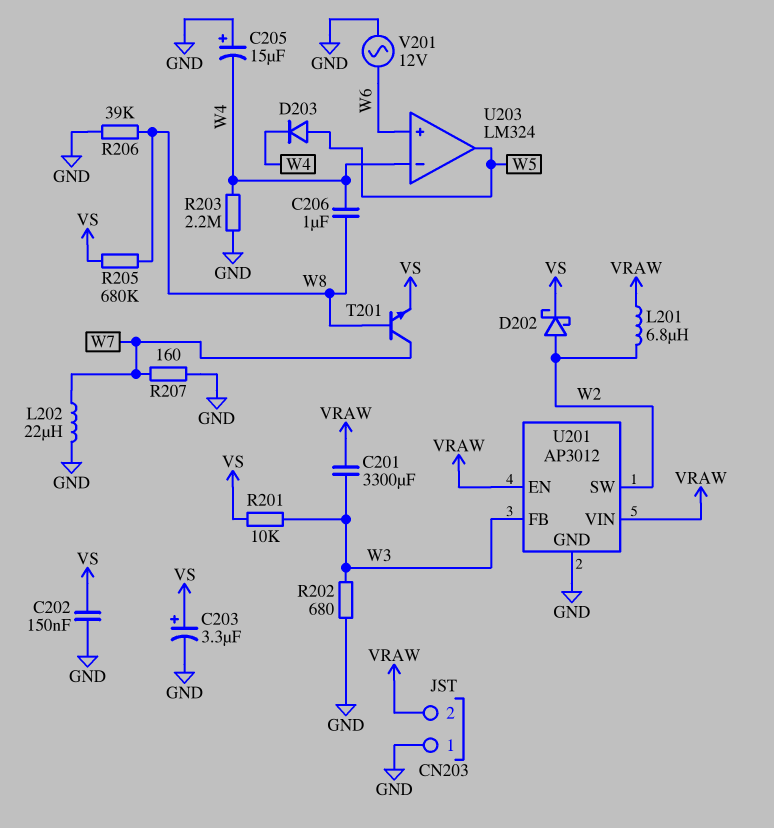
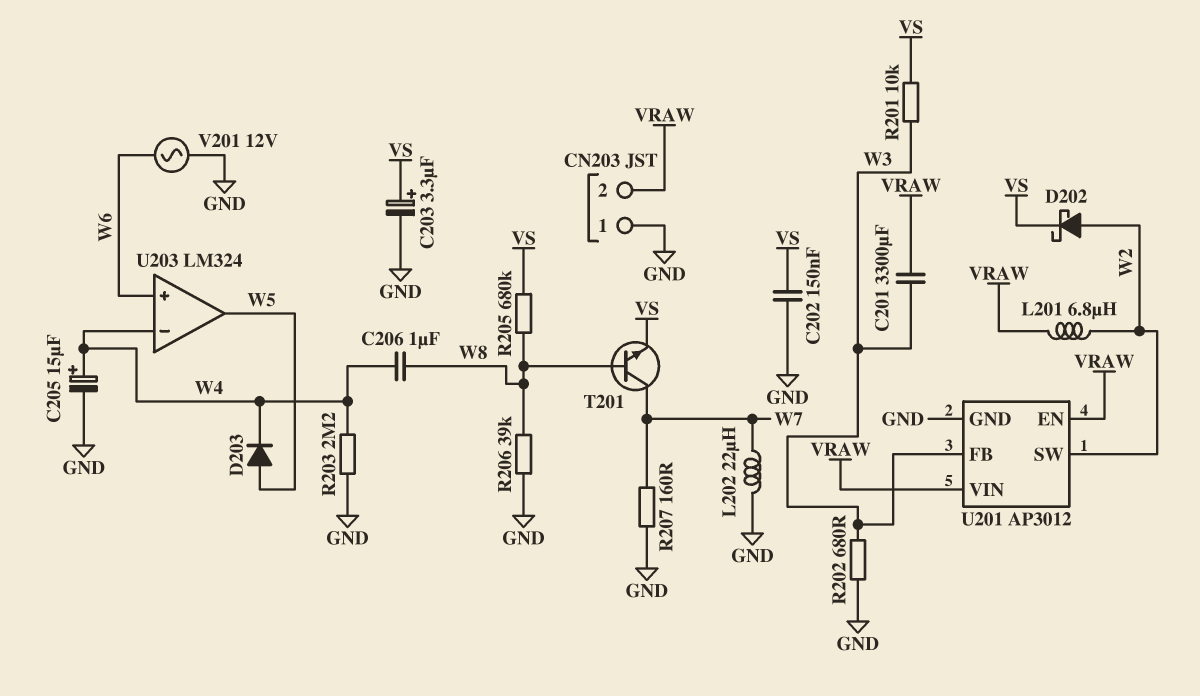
C205: 15uF (plus GND, minus W4) -> 15uF (plus W4, minus GND)

